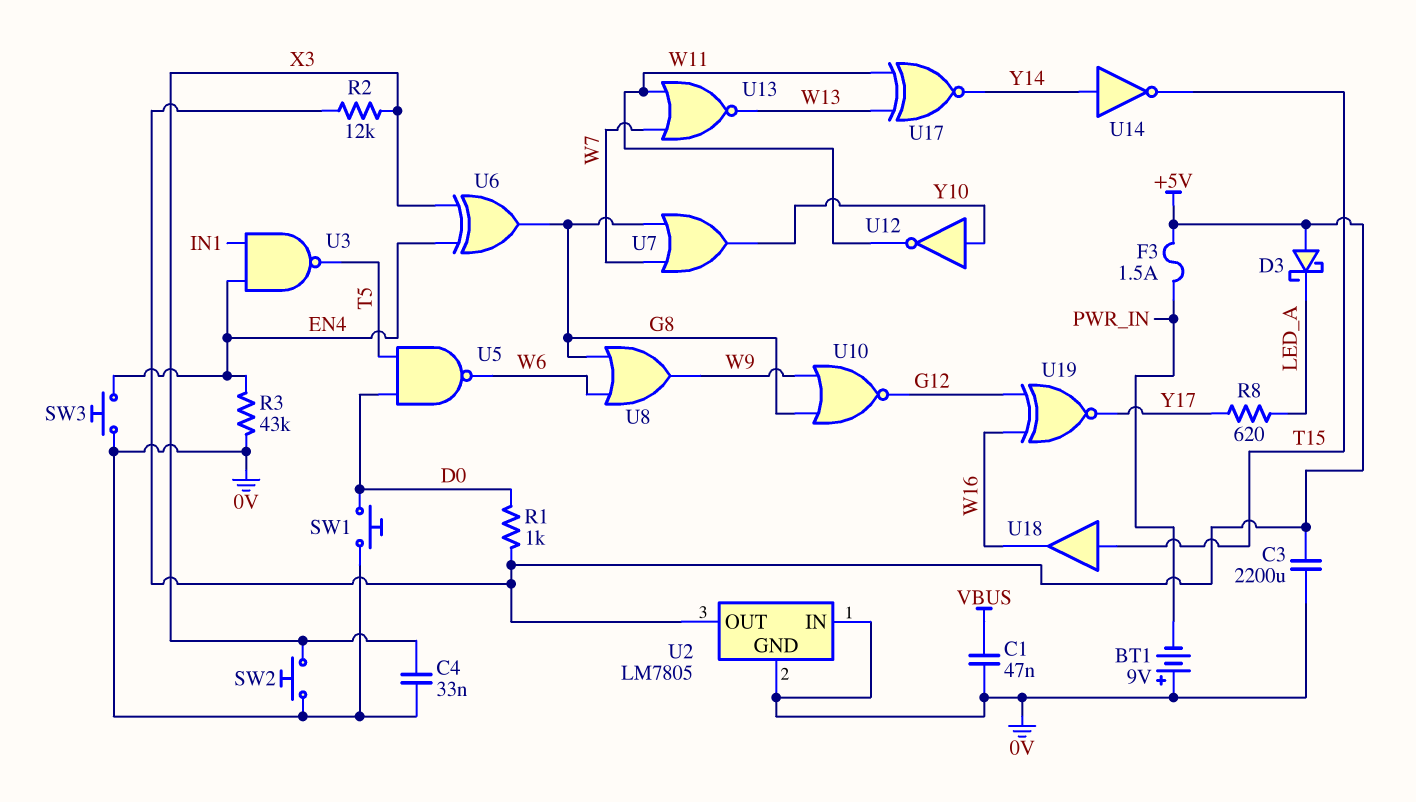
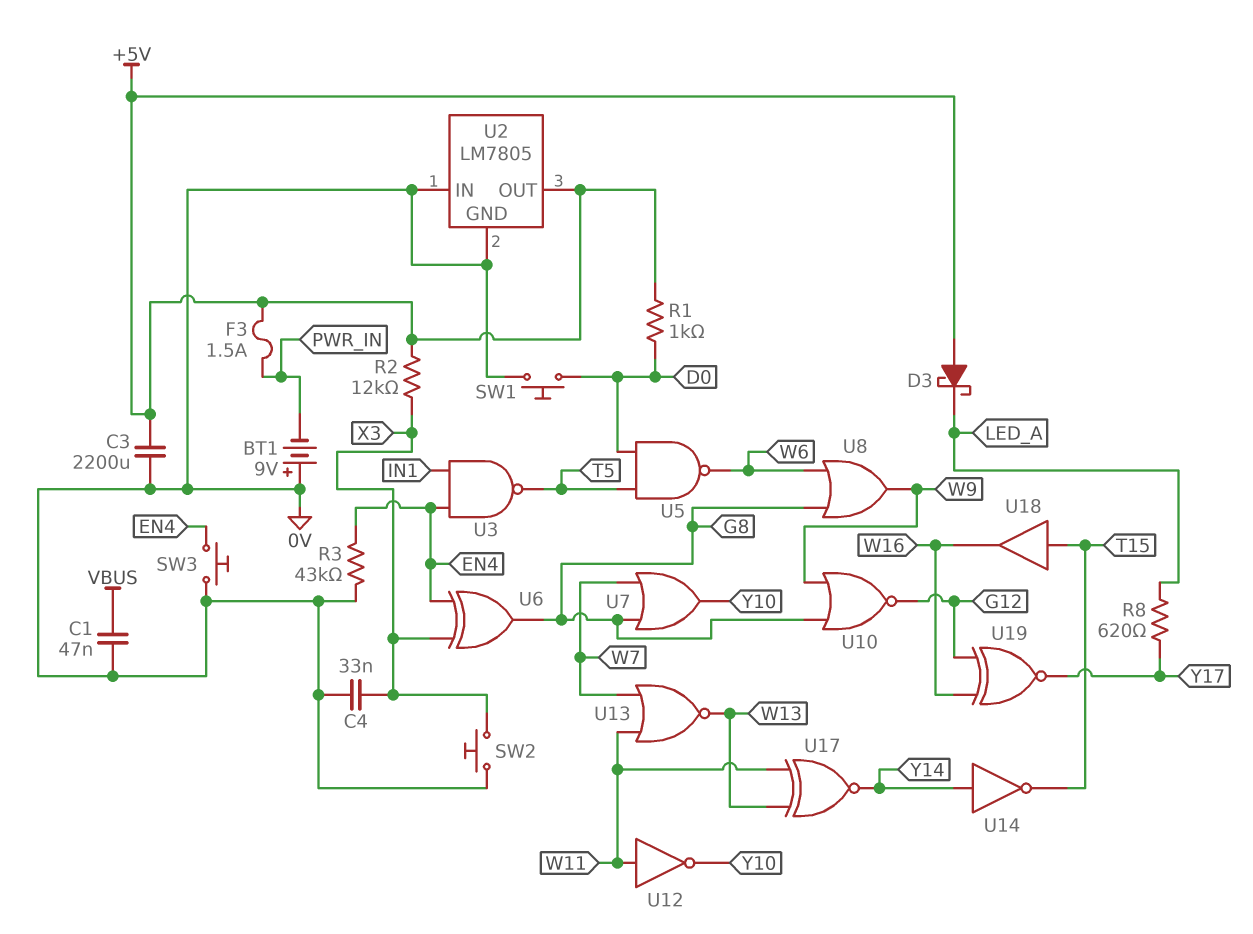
U12: NOT (in Y10, out W11) -> NOT (in W11, out Y10)

